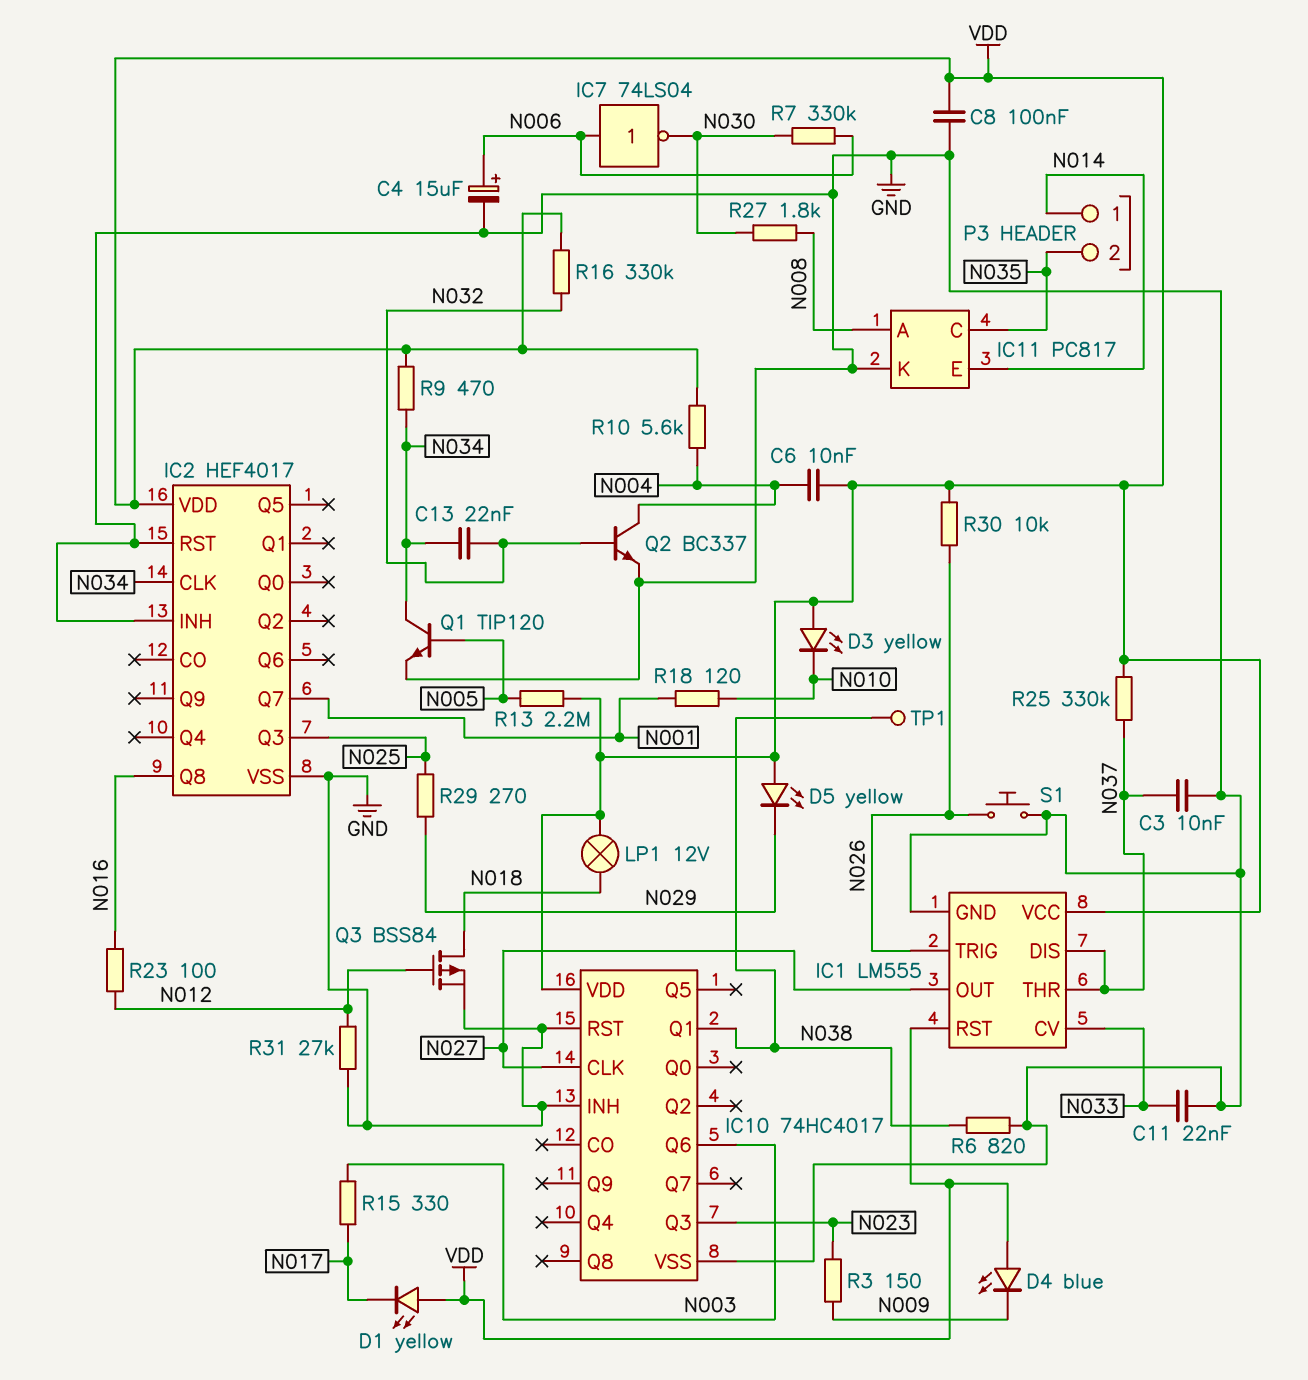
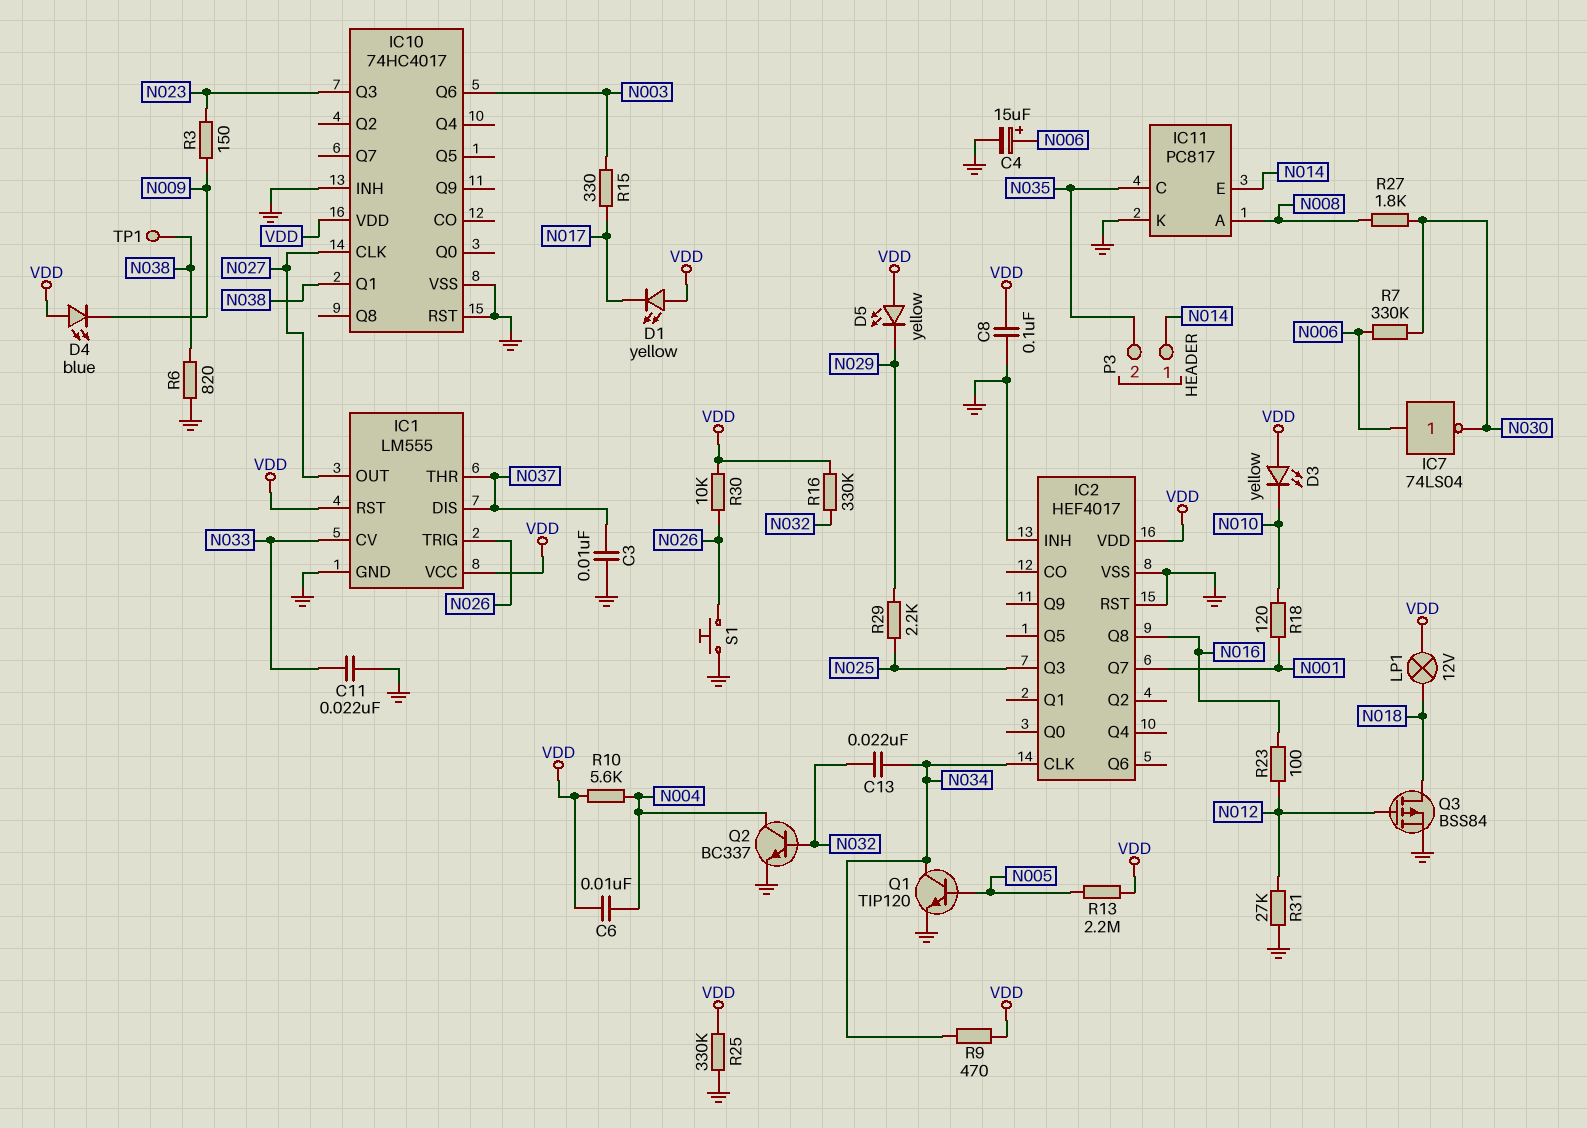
R25: 330k (N037, VDD) -> 330k (GND, VDD)
R29: 270 (N025, N029) -> 2.2k (N025, N029)

